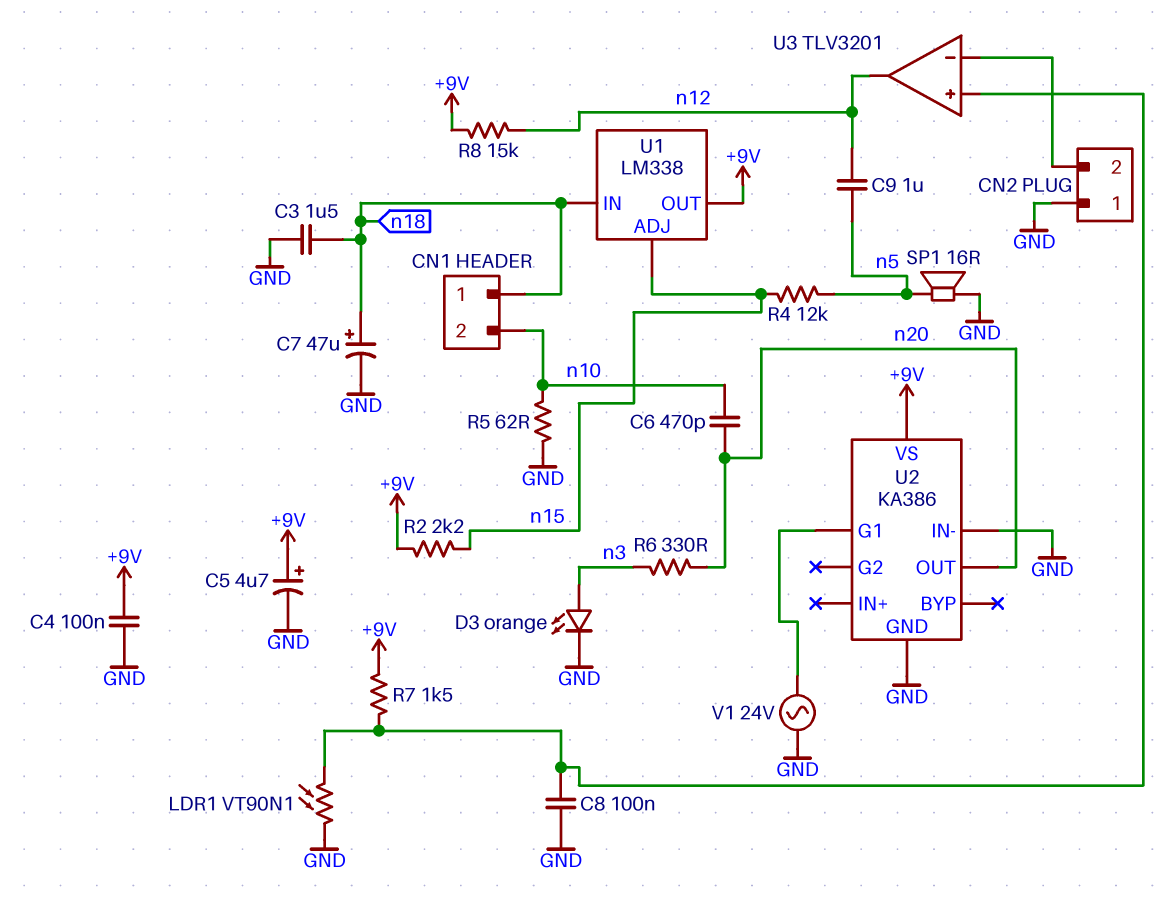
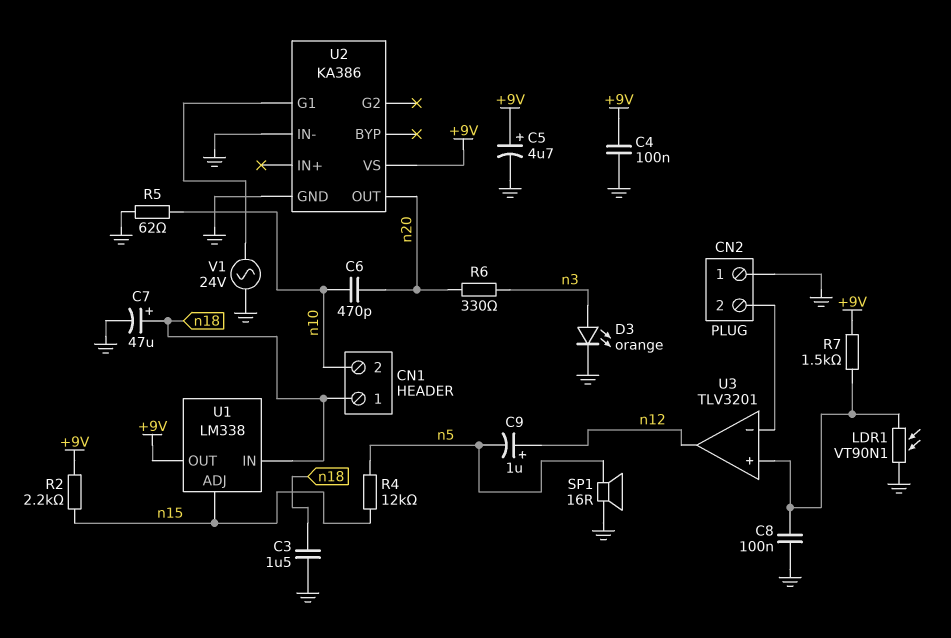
C9: 1uF (n5, n12) -> 1uF (plus n12, minus n5)
R8: 15k (+9V, n12) -> none

